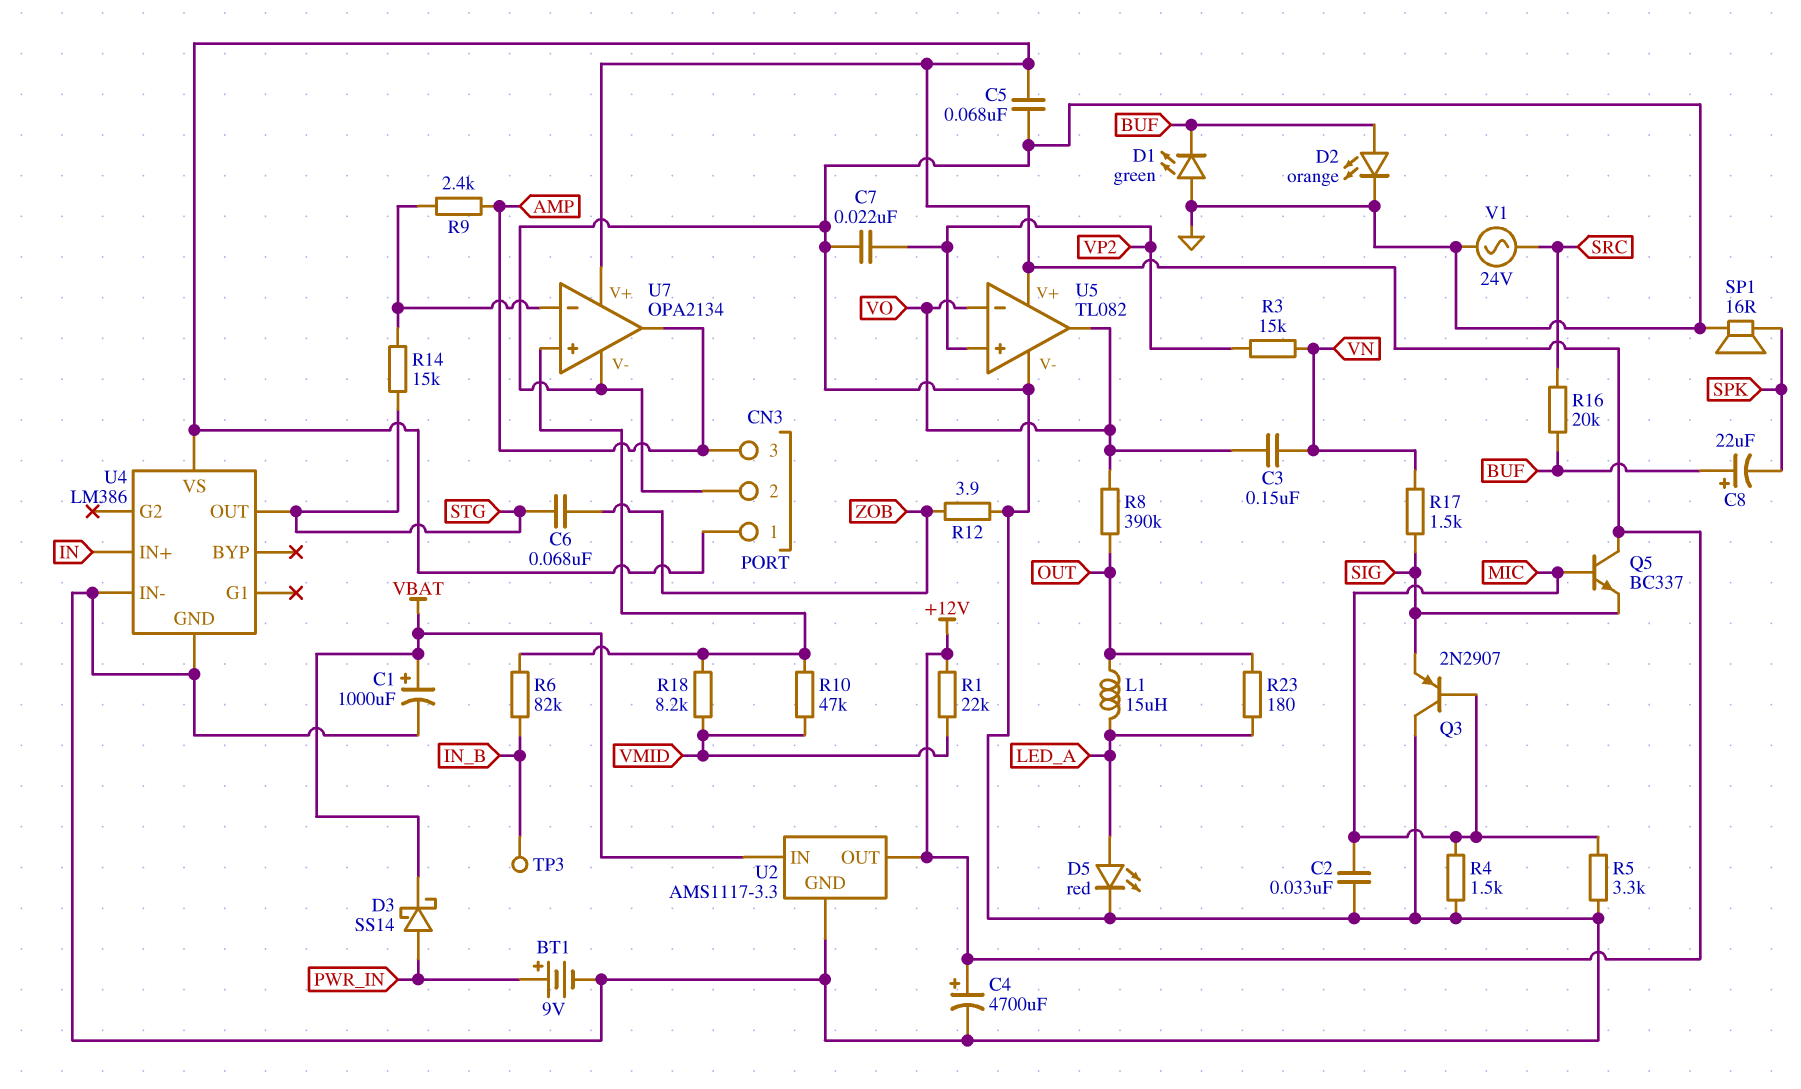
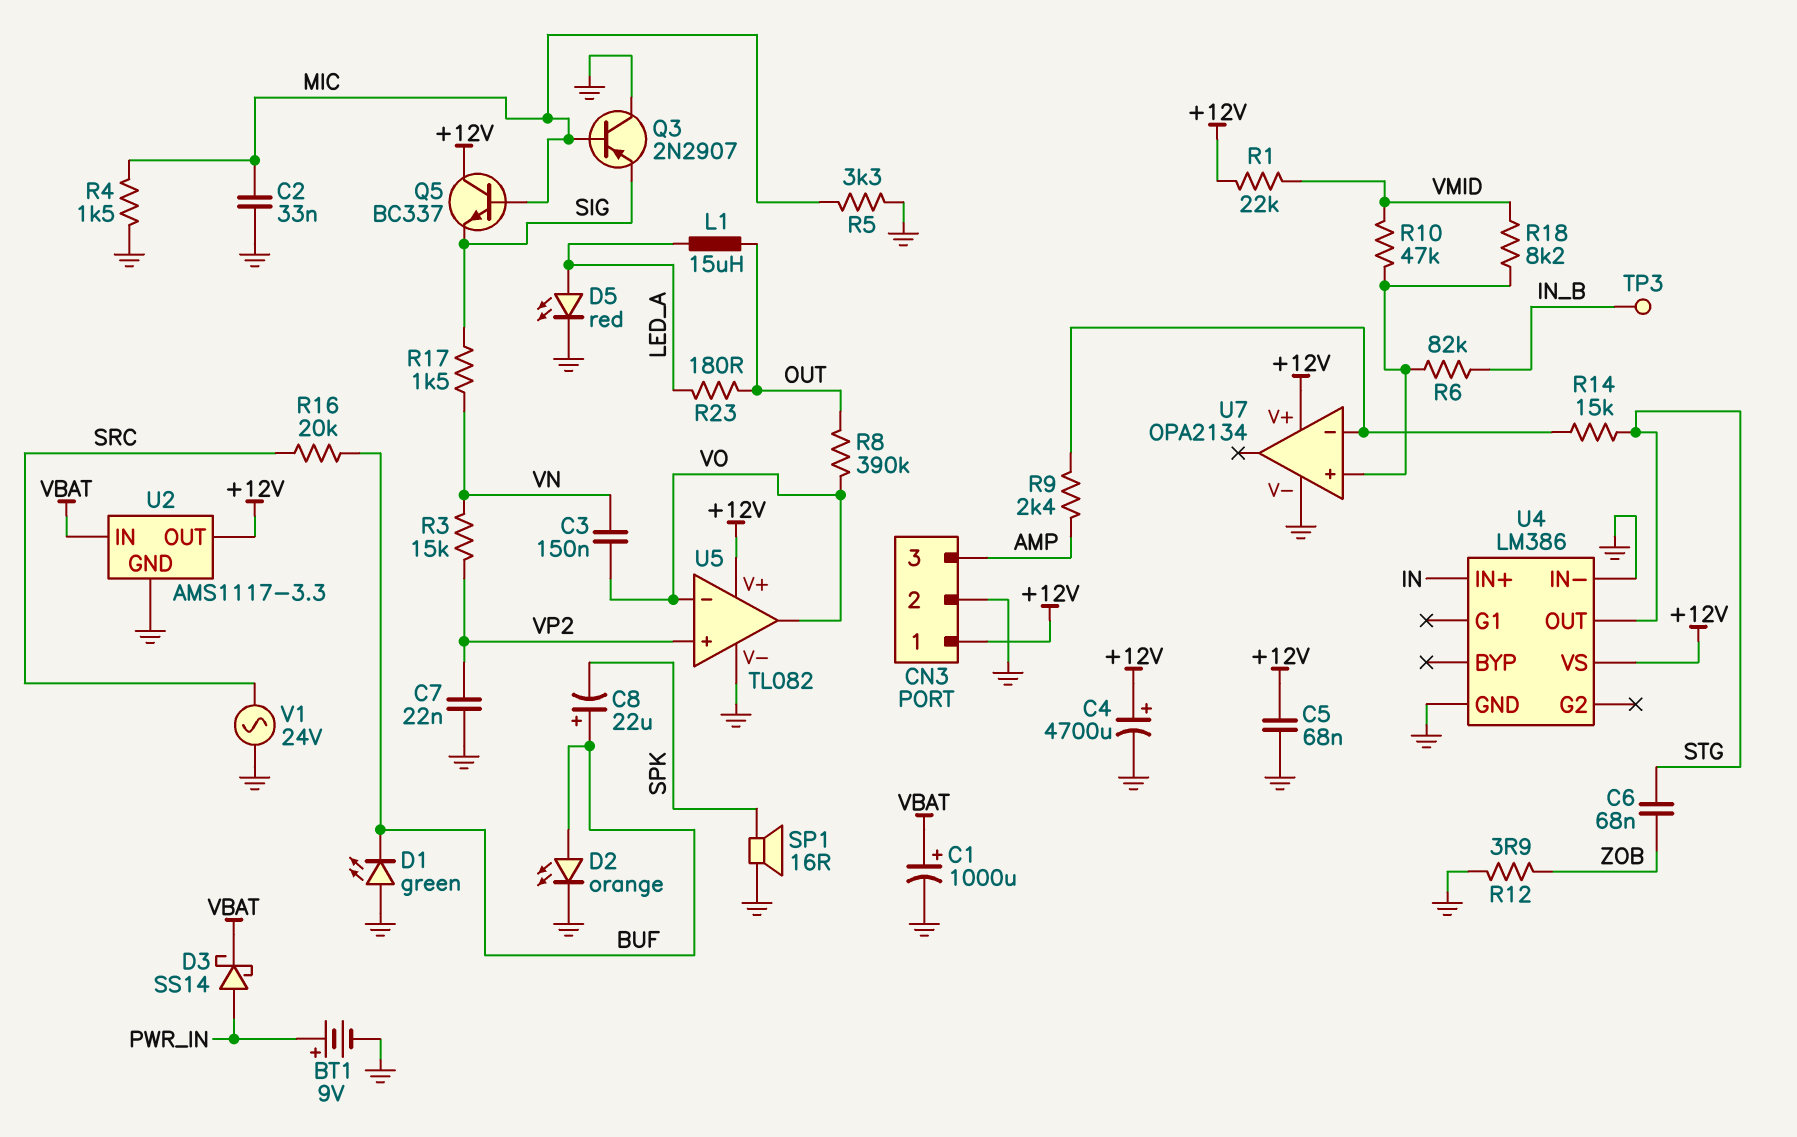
U7 pin out: AMP -> none

